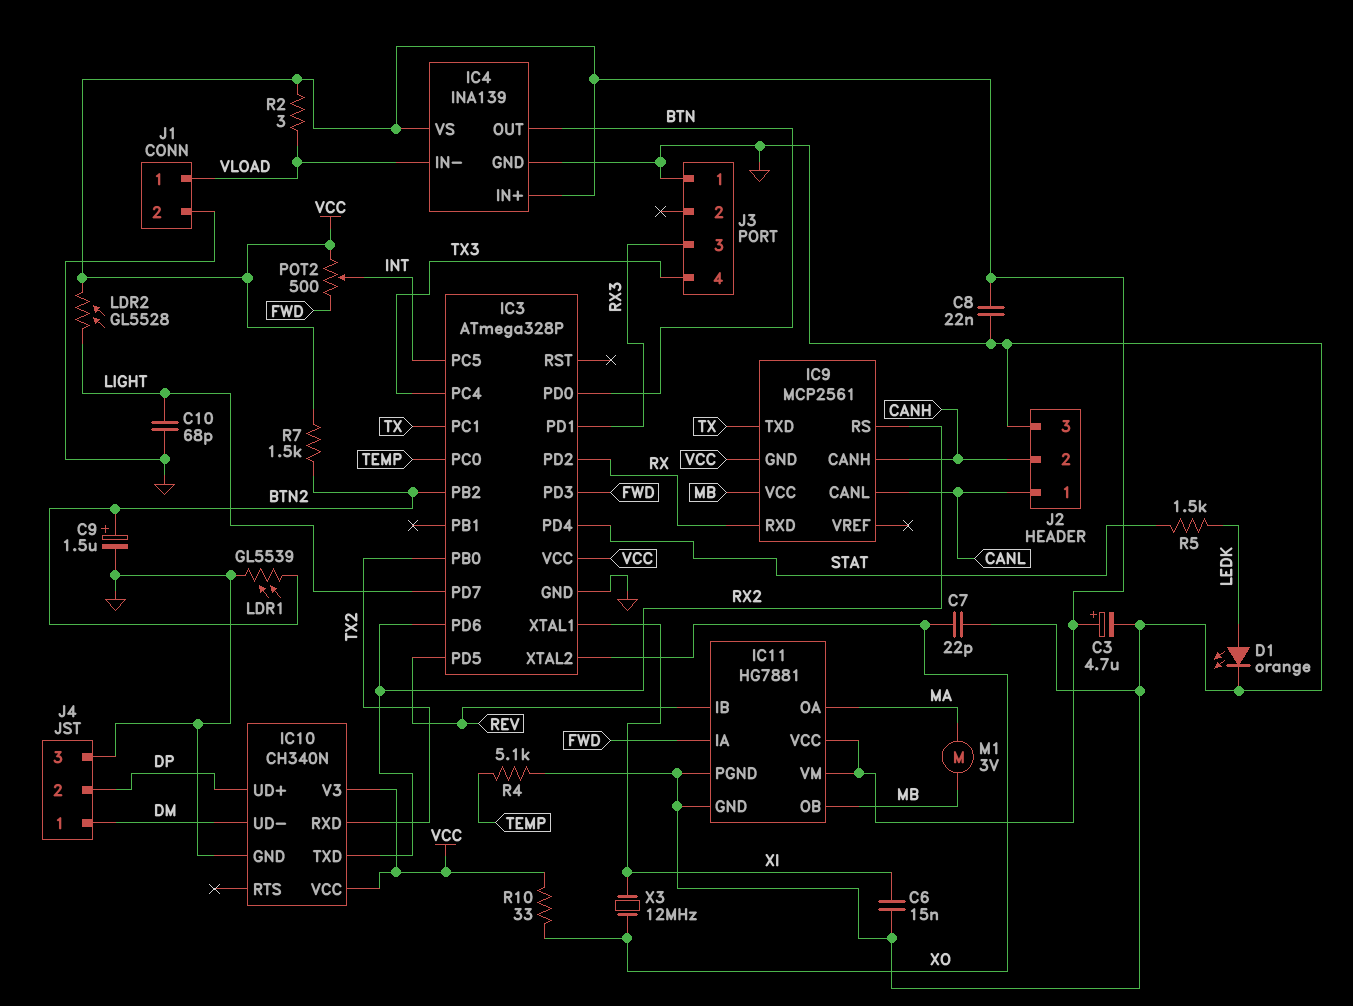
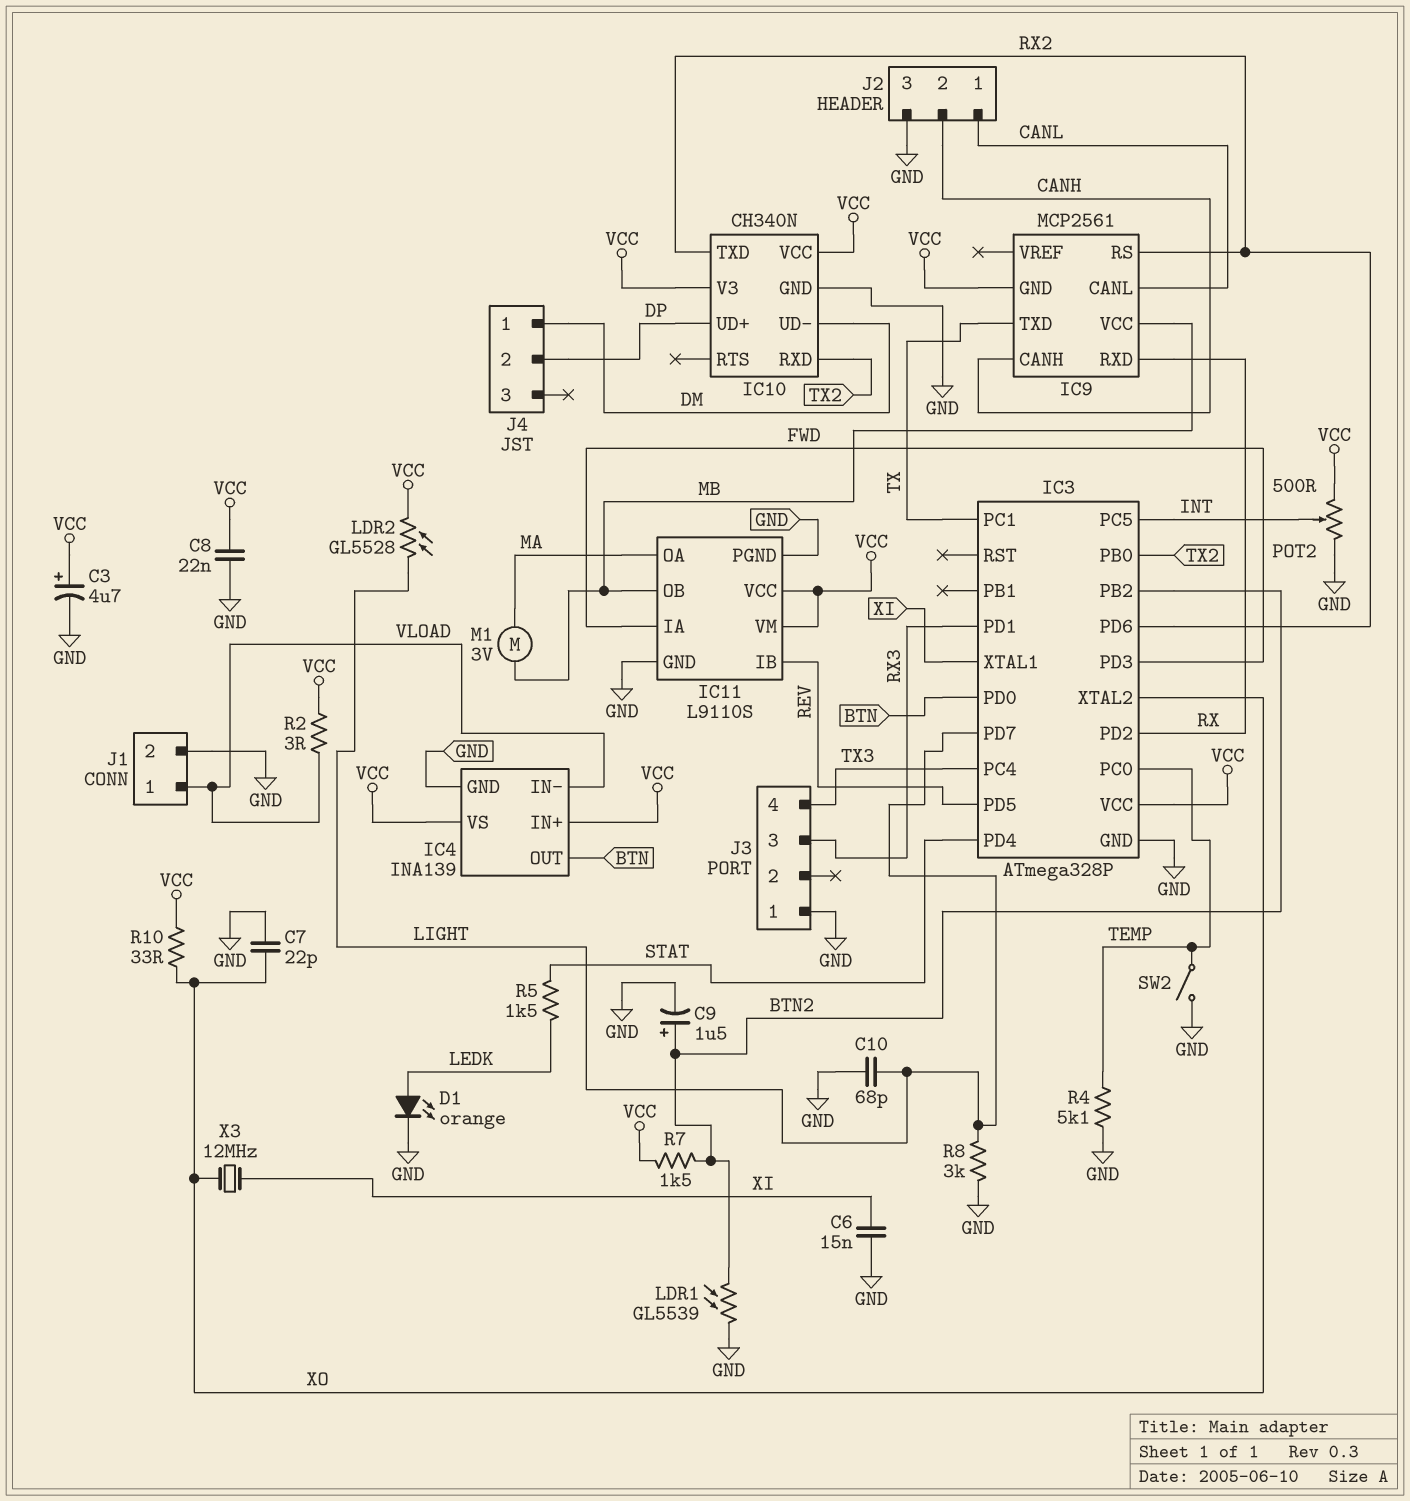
IC11: HG7881 -> L9110S
J4 pin 3: GND -> none
POT2: 500 (FWD, VCC, wiper INT) -> 500 (GND, VCC, wiper INT)
R8: none -> 3k (GND, LIGHT)
SW2: none -> switch (GND, TEMP)

